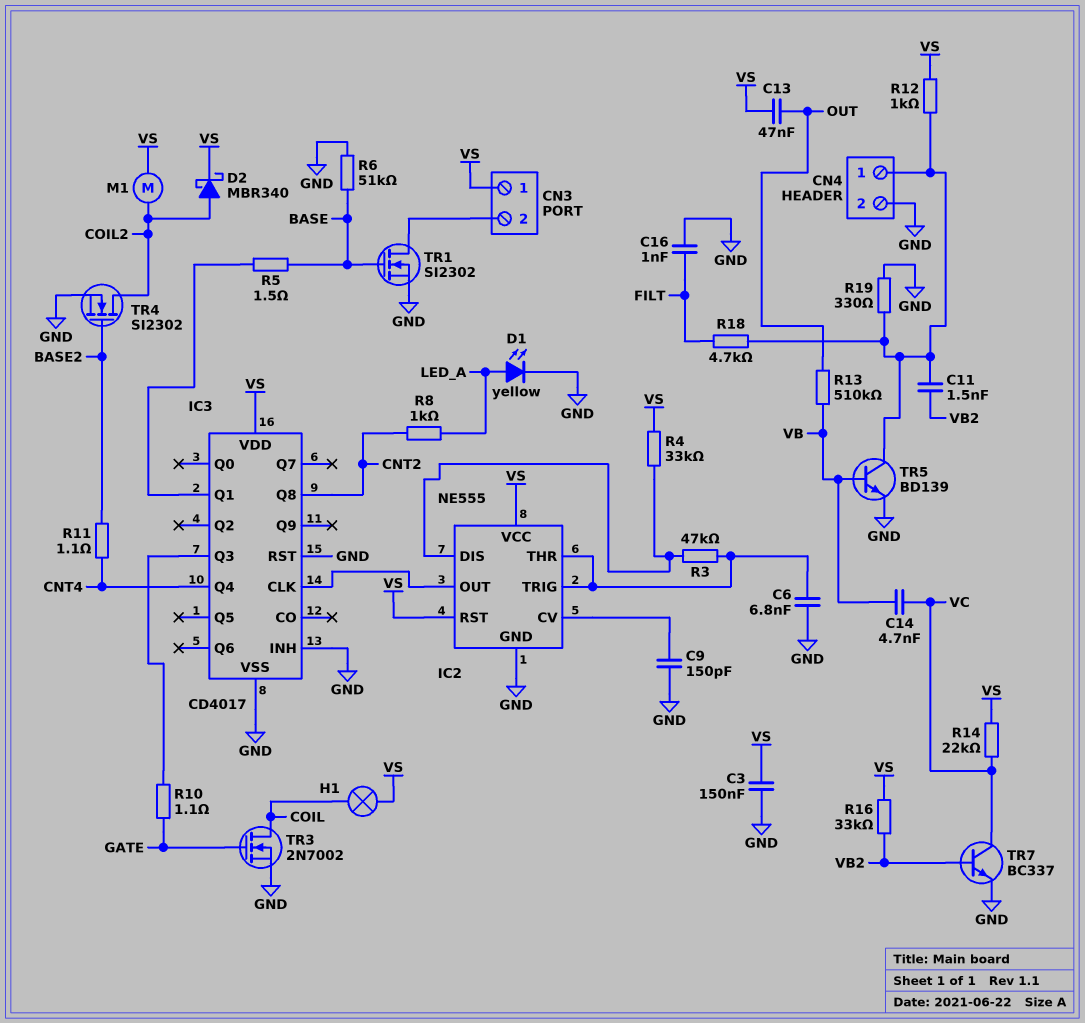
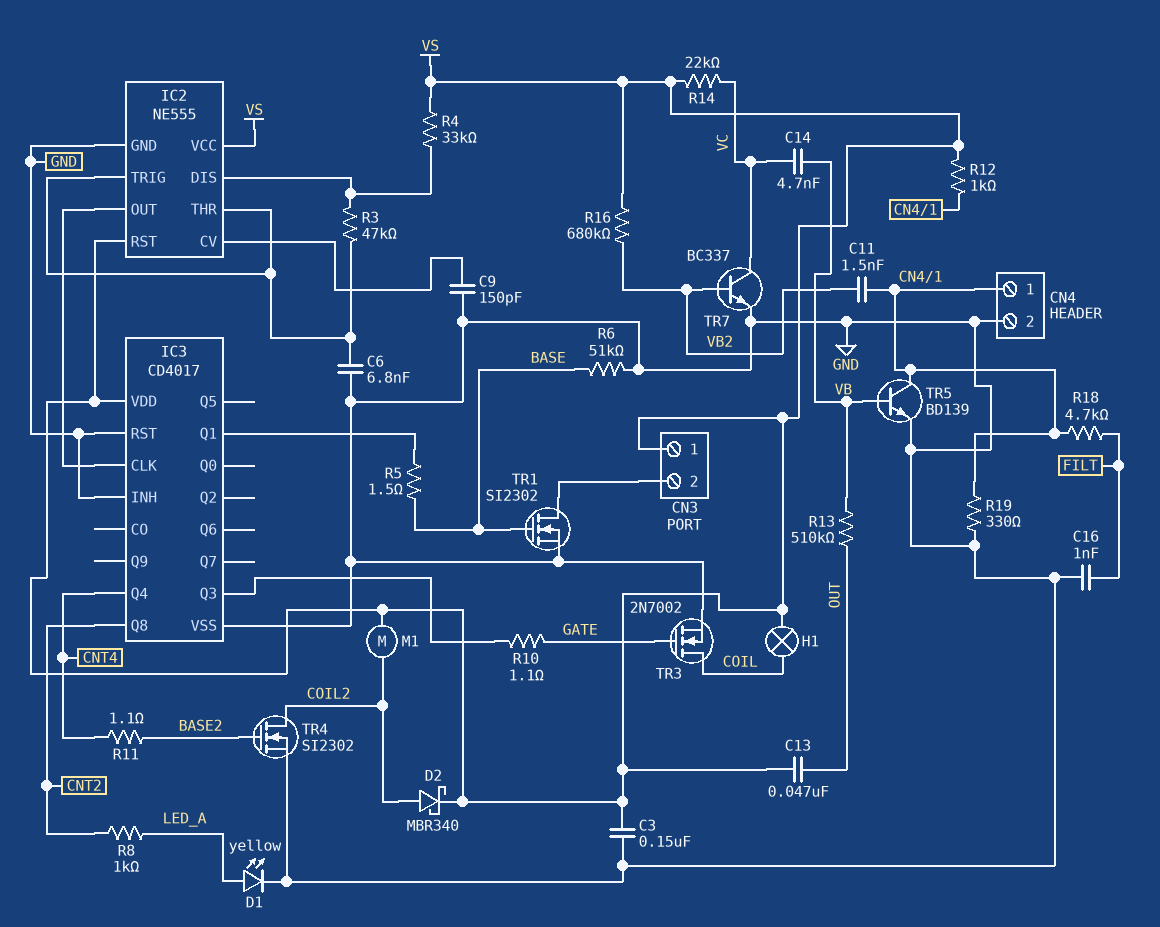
R16: 33k (VB2, VS) -> 680k (VB2, VS)

